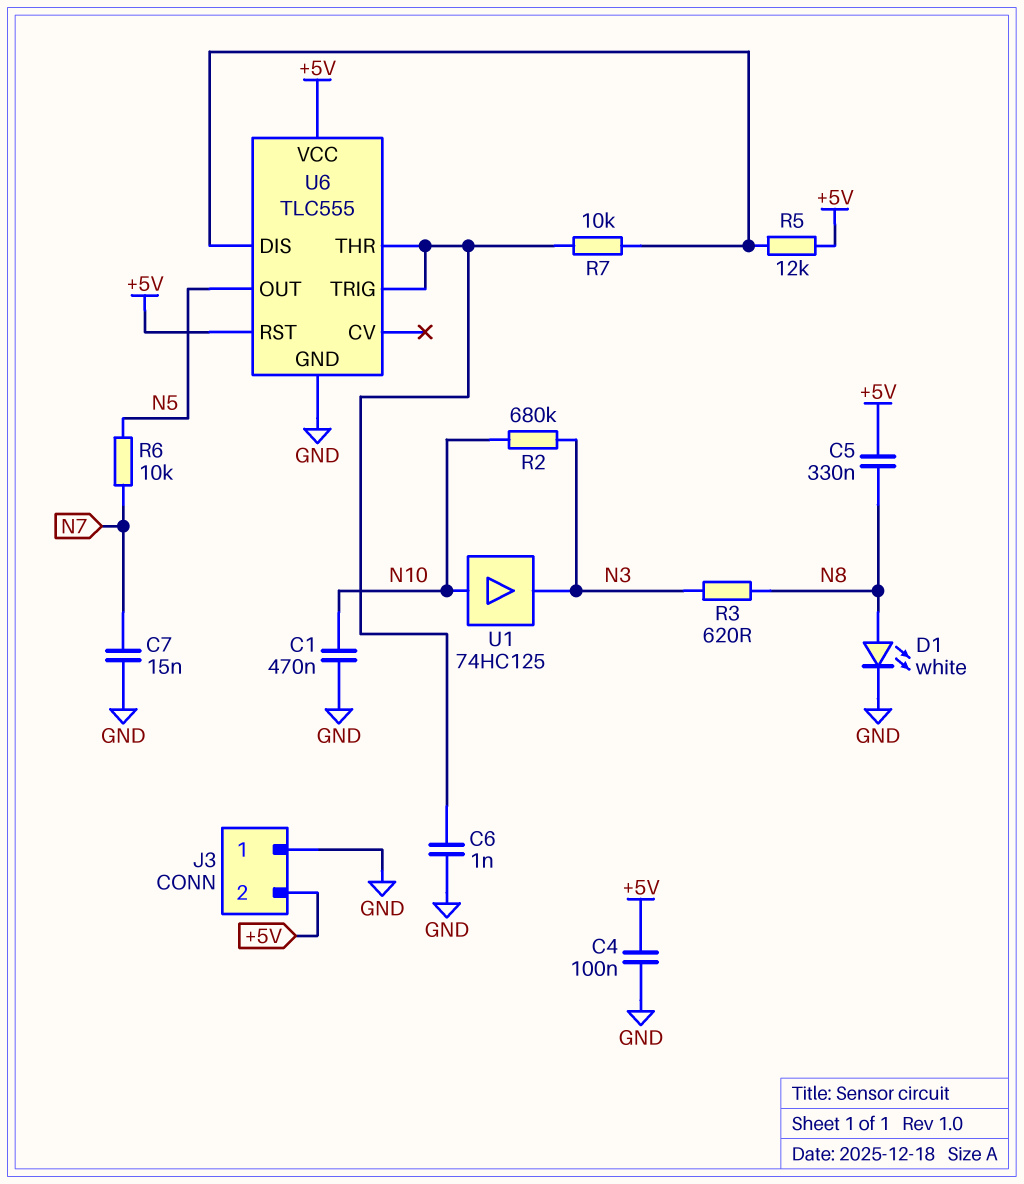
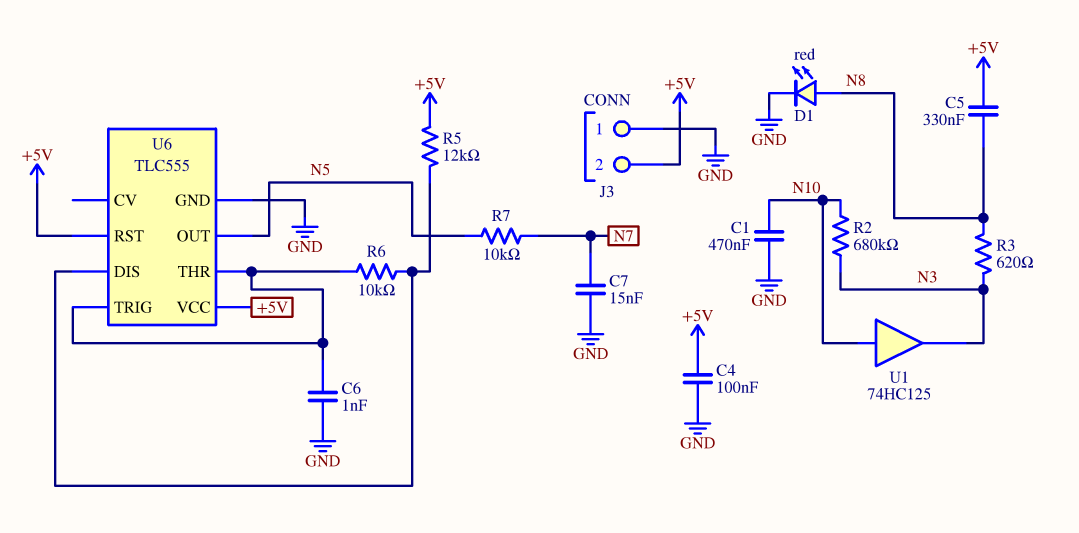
D1: LED white (A N8, K GND) -> LED red (A N8, K GND)
R6: 10k (N5, N7) -> 10k (U6/DIS, U6/THR)
R7: 10k (U6/DIS, U6/THR) -> 10k (N5, N7)

